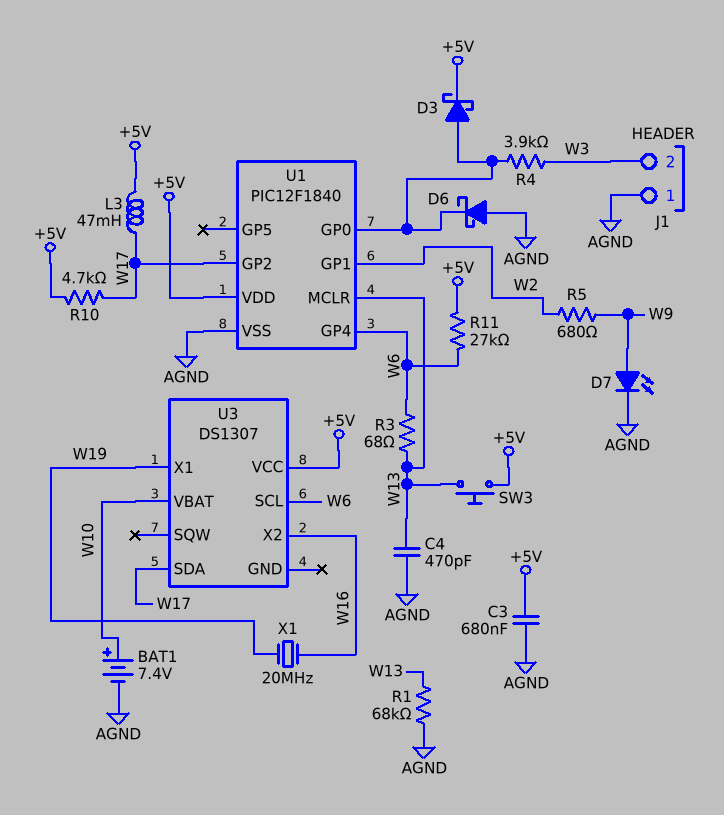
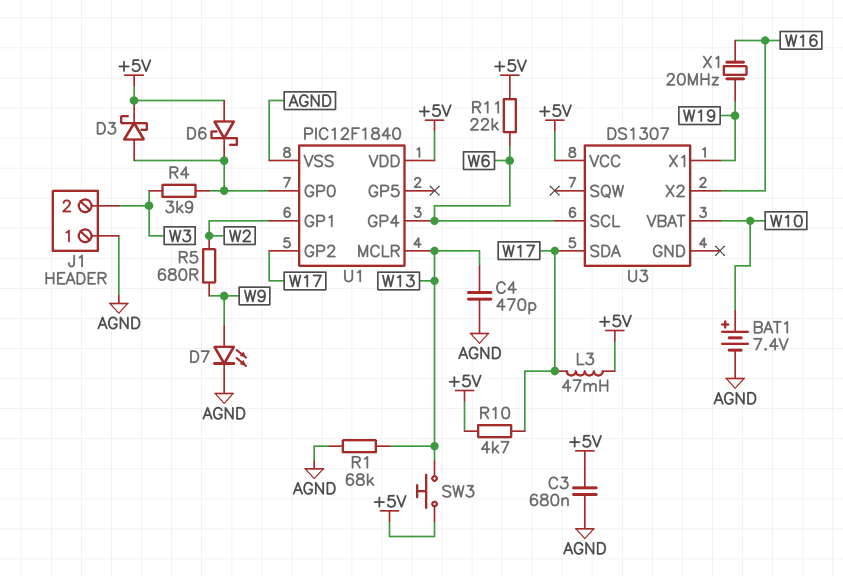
D6: schottky (A AGND, K U1/GP0) -> schottky (A +5V, K U1/GP0)
R3: 68 (W6, W13) -> none
R11: 27k (+5V, W6) -> 22k (+5V, W6)

